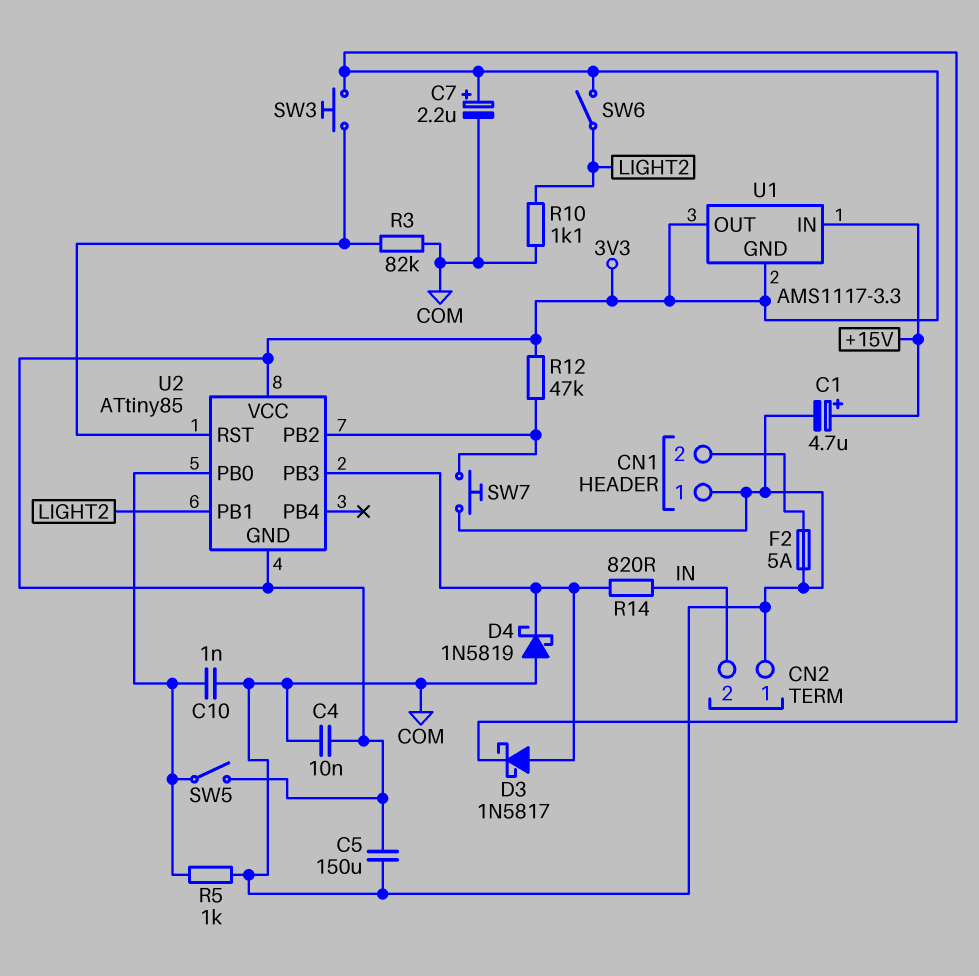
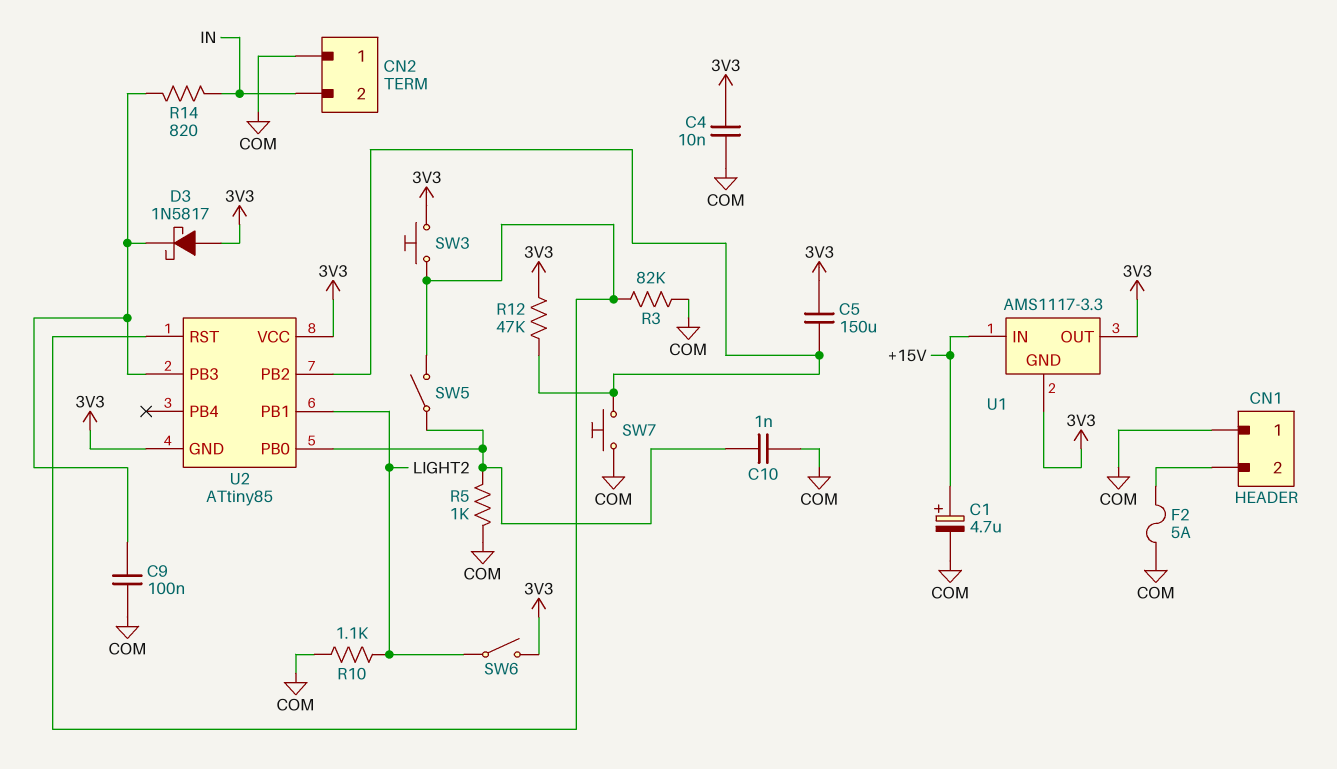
C5: 150uF (3V3, COM) -> 150uF (3V3, U2/PB2)
C7: 2.2uF (plus 3V3, minus COM) -> none
C9: none -> 100nF (COM, U2/PB3)
D3: schottky 1N5817 (A U2/PB3, K 3V3) -> schottky 1N5817 (A 3V3, K U2/PB3)
D4: schottky 1N5819 (A COM, K U2/PB3) -> none
SW5: switch (3V3, U2/PB0) -> switch (U2/PB0, U2/RST)

